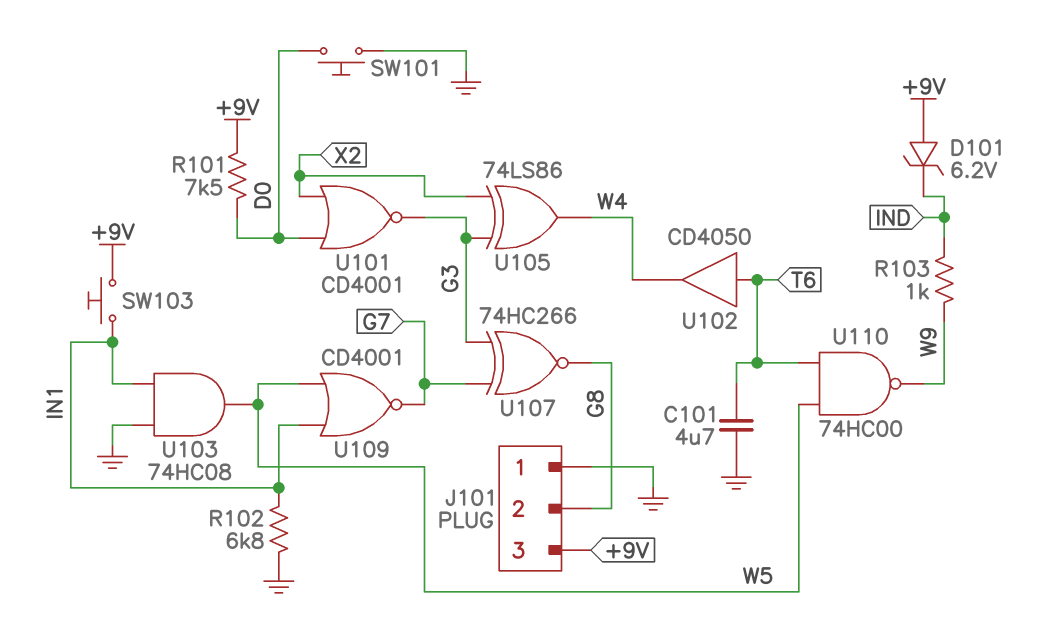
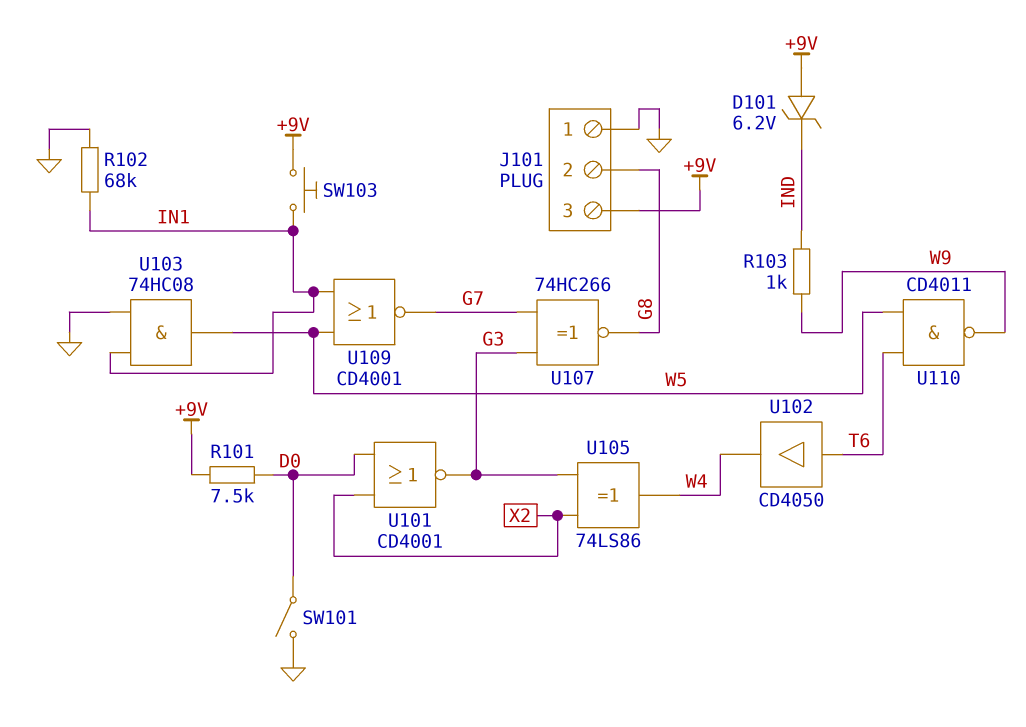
C101: 4.7uF (GND, T6) -> none
R102: 6.8k (GND, IN1) -> 68k (GND, IN1)
SW101: button (D0, GND) -> switch (D0, GND)
U110: NAND 74HC00 (in T6, in W5, out W9) -> NAND CD4011 (in T6, in W5, out W9)

